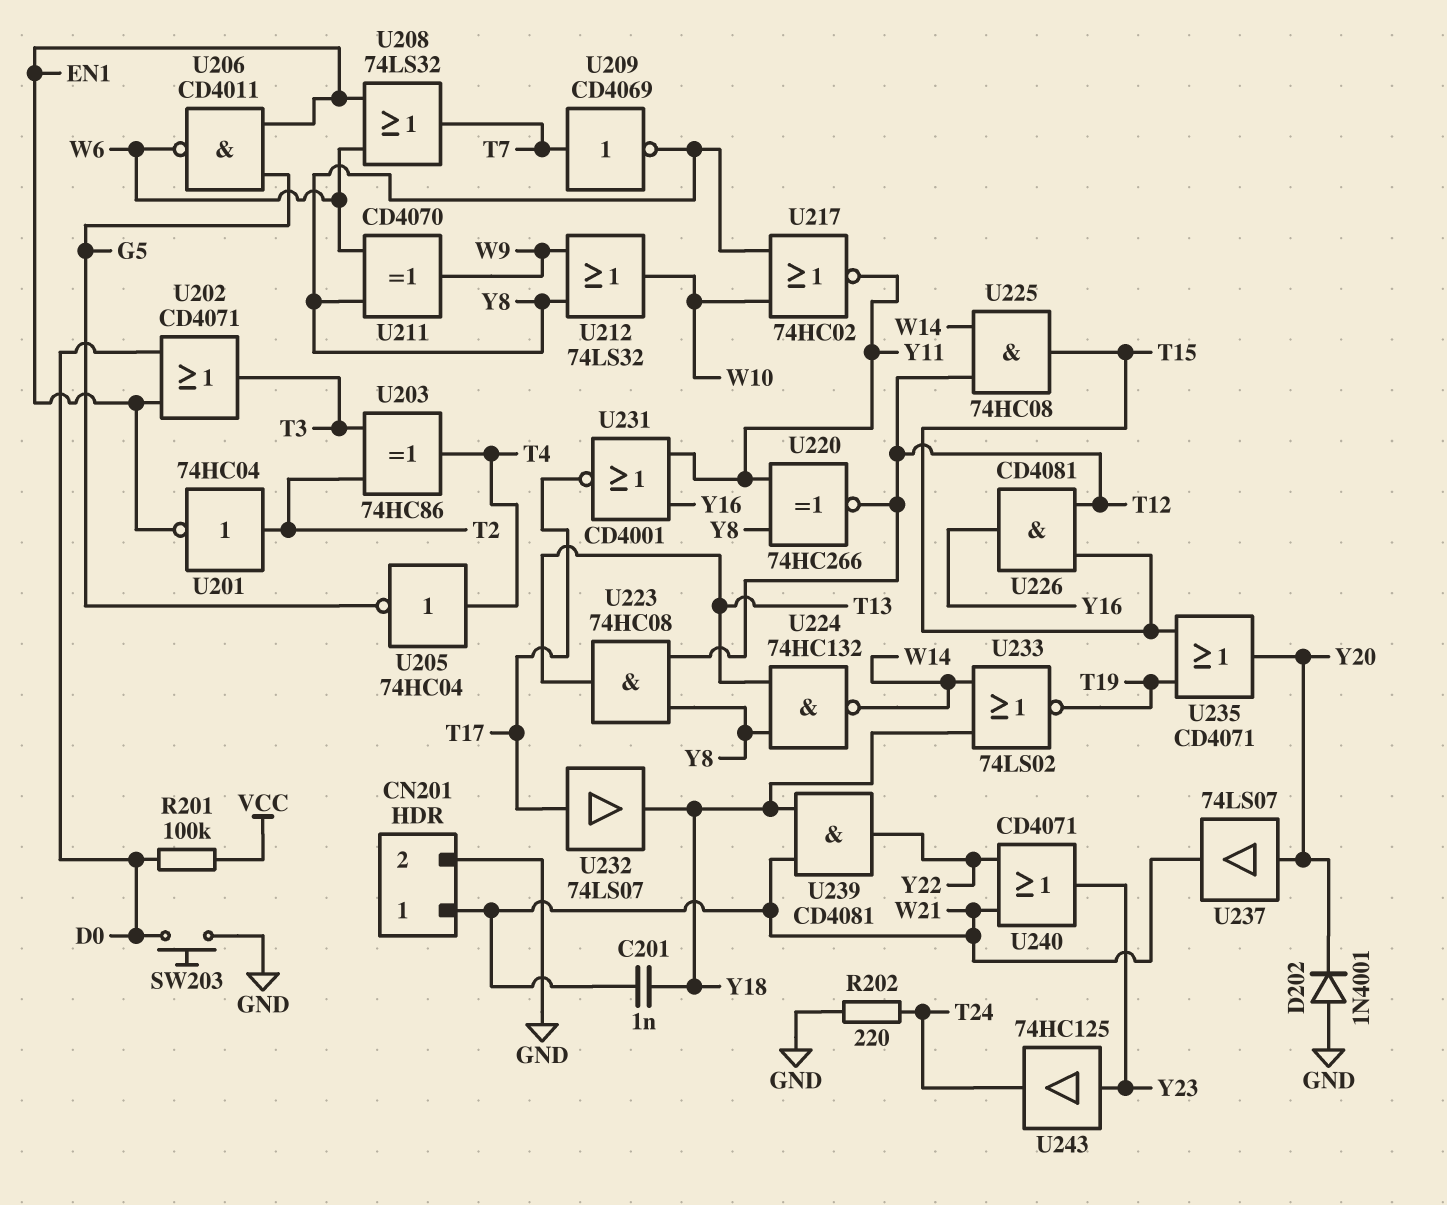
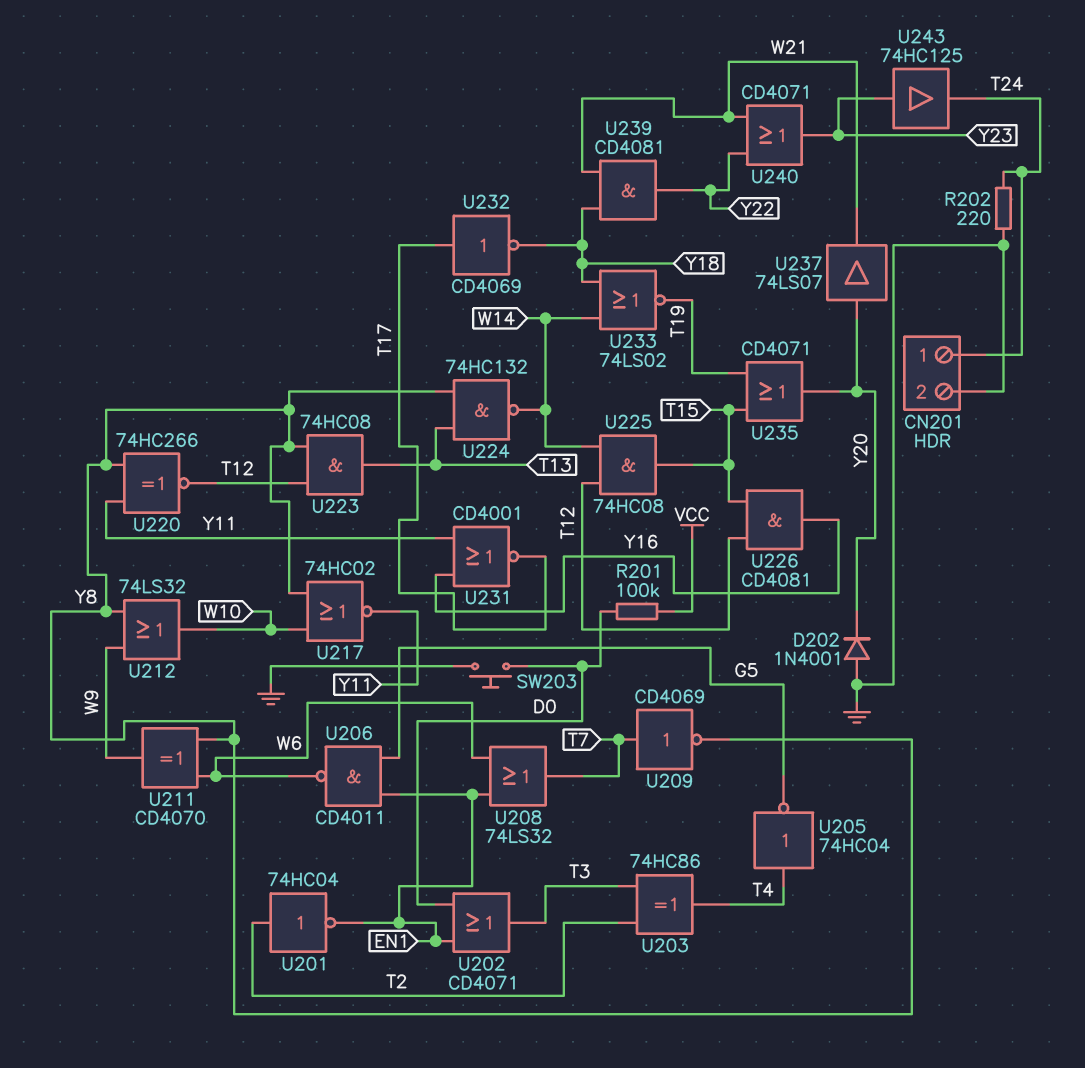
C201: 1nF (W21, Y18) -> none
CN201 pin 1: W21 -> T24
U232: buffer 74LS07 (in T17, out Y18) -> NOT CD4069 (in T17, out Y18)

